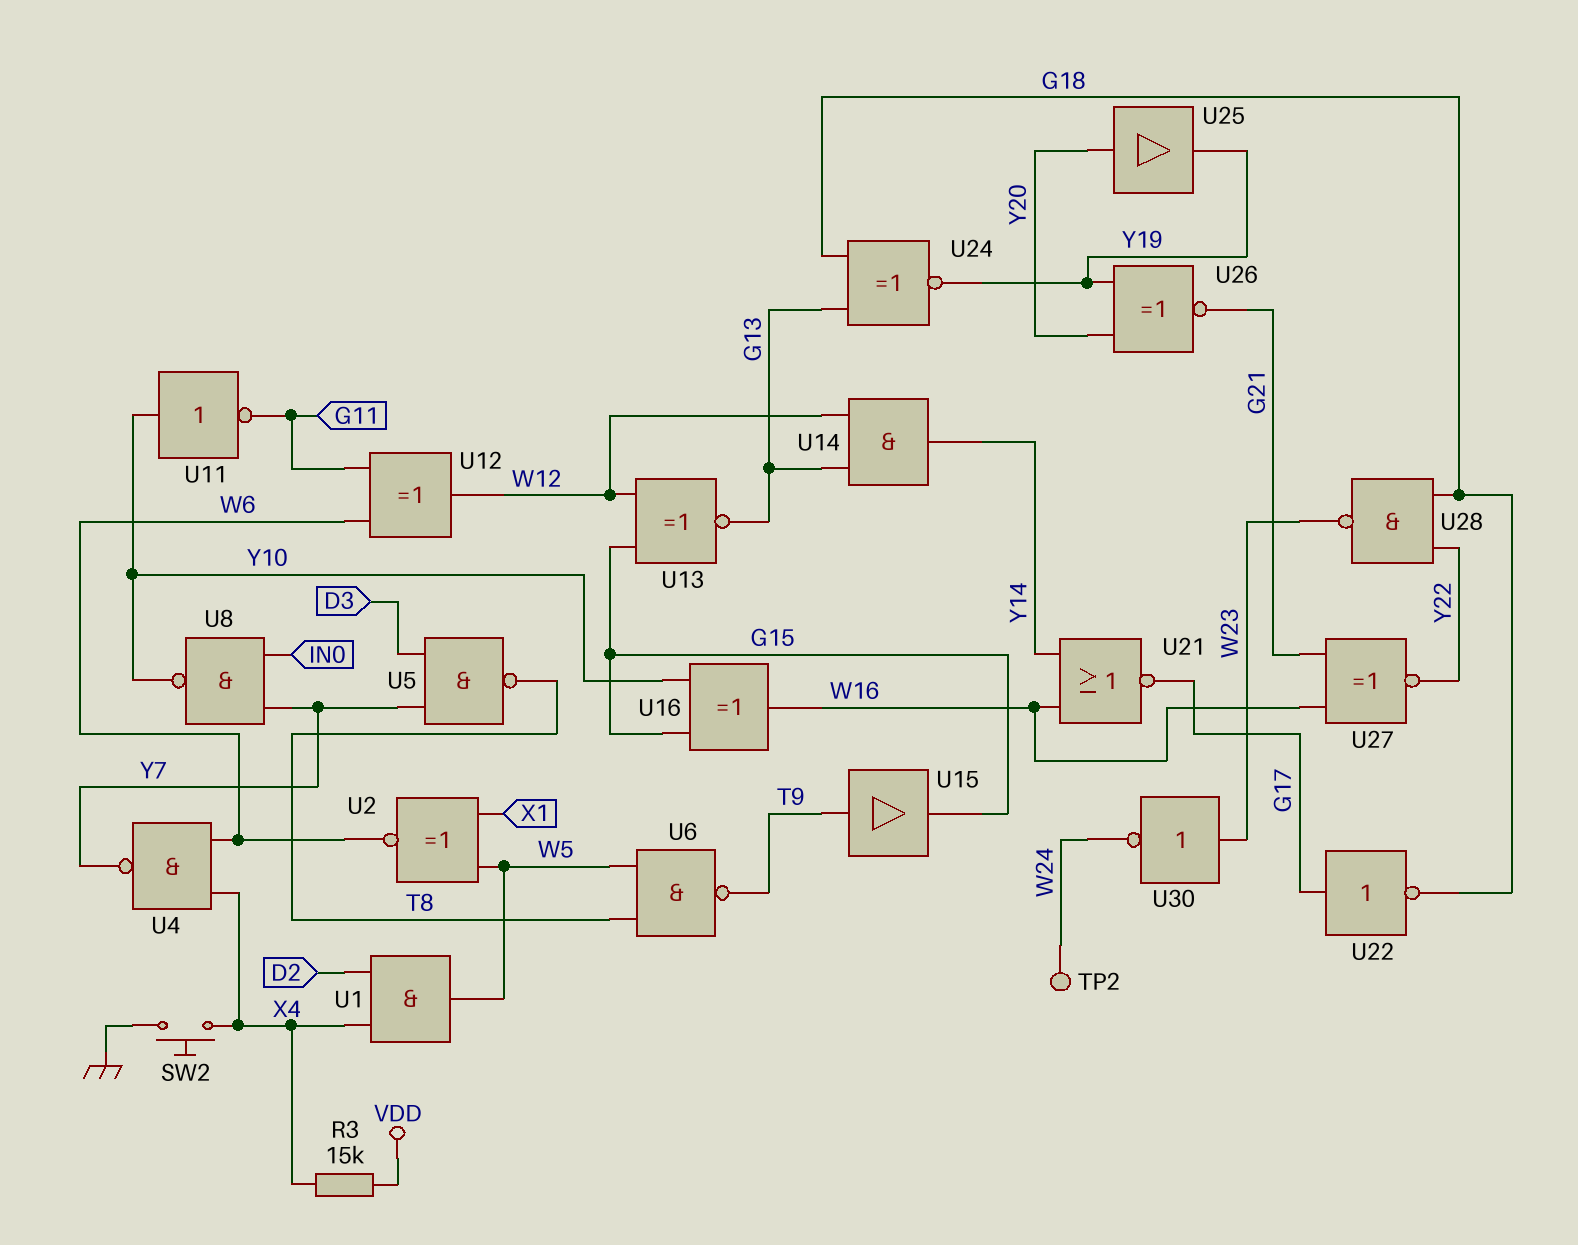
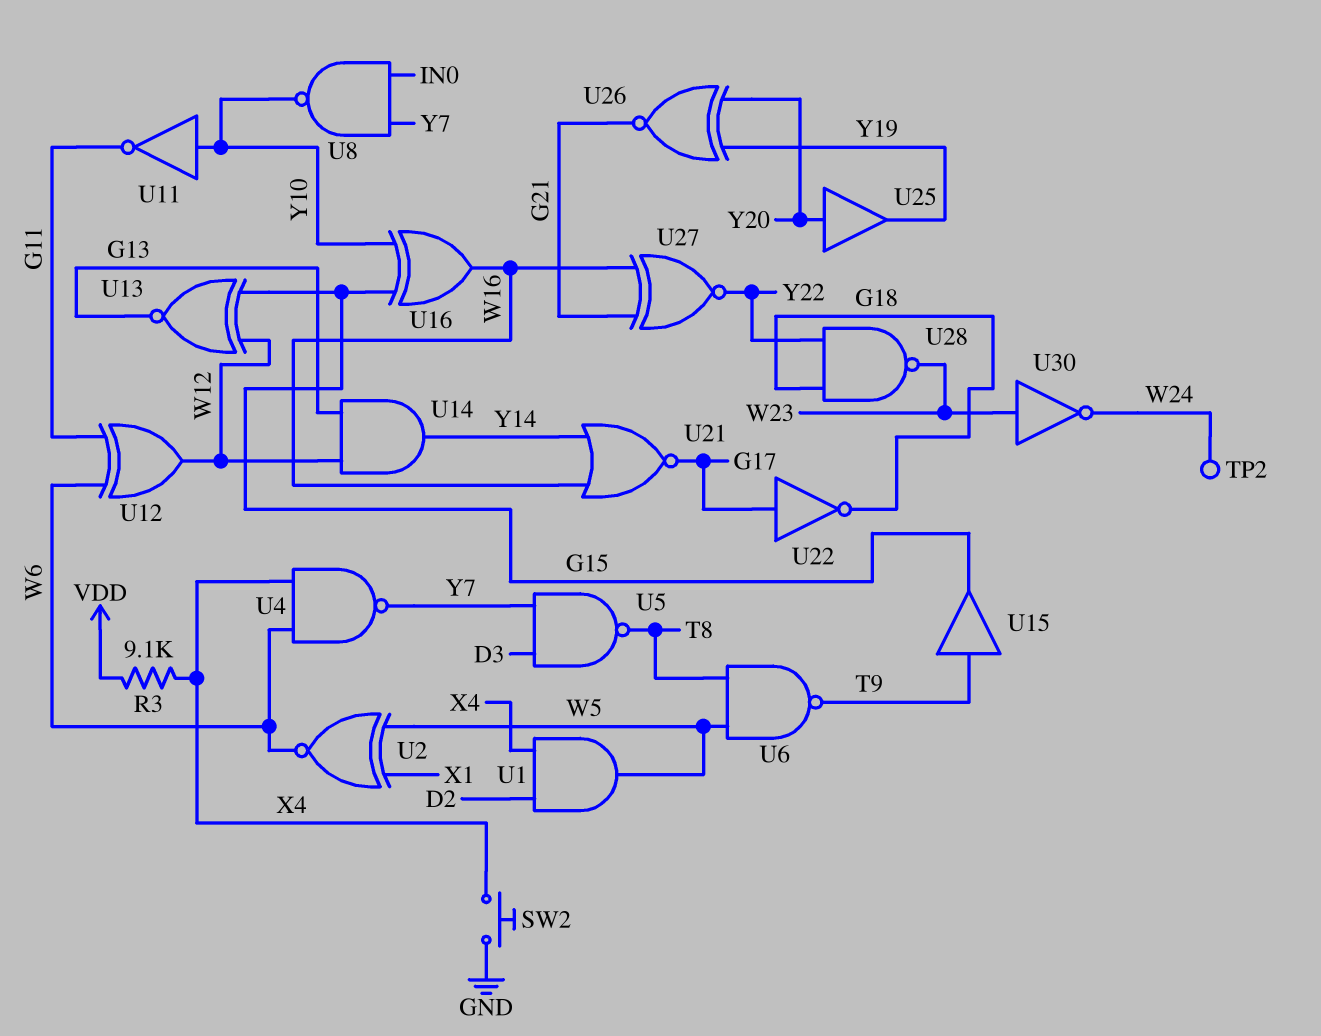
R3: 15k (VDD, X4) -> 9.1k (VDD, X4)
U24: XNOR (in G13, in G18, out Y19) -> none

